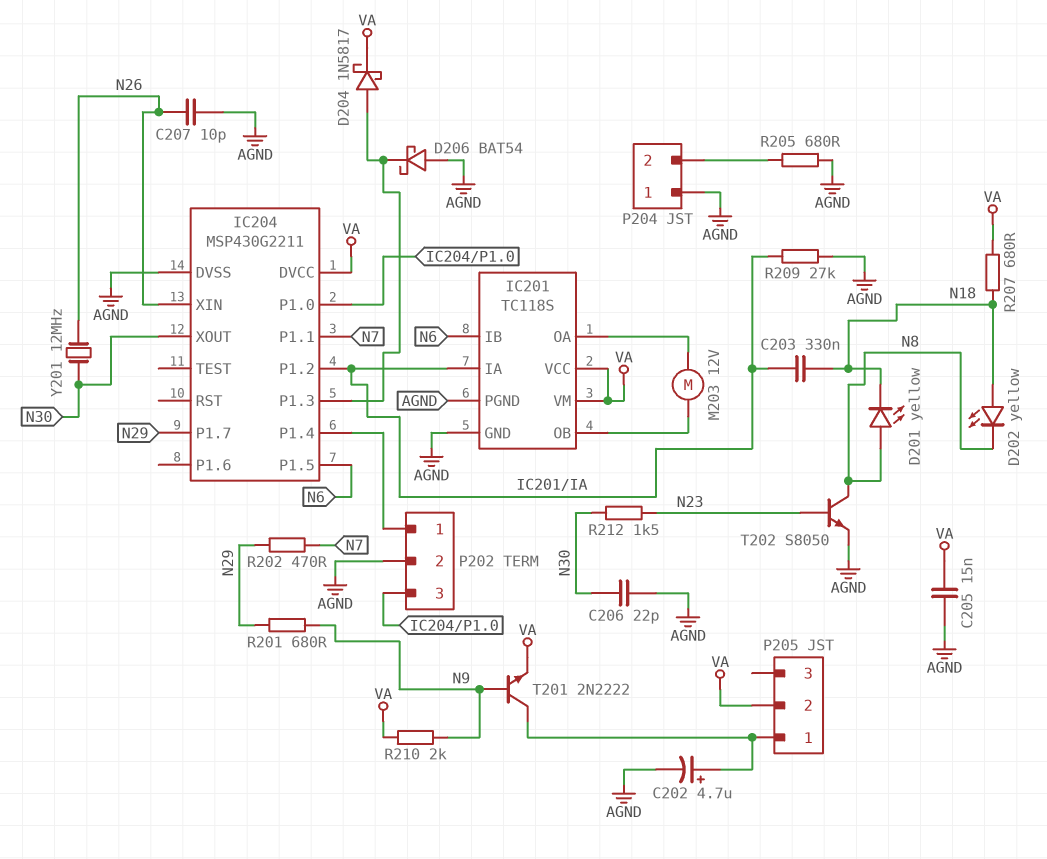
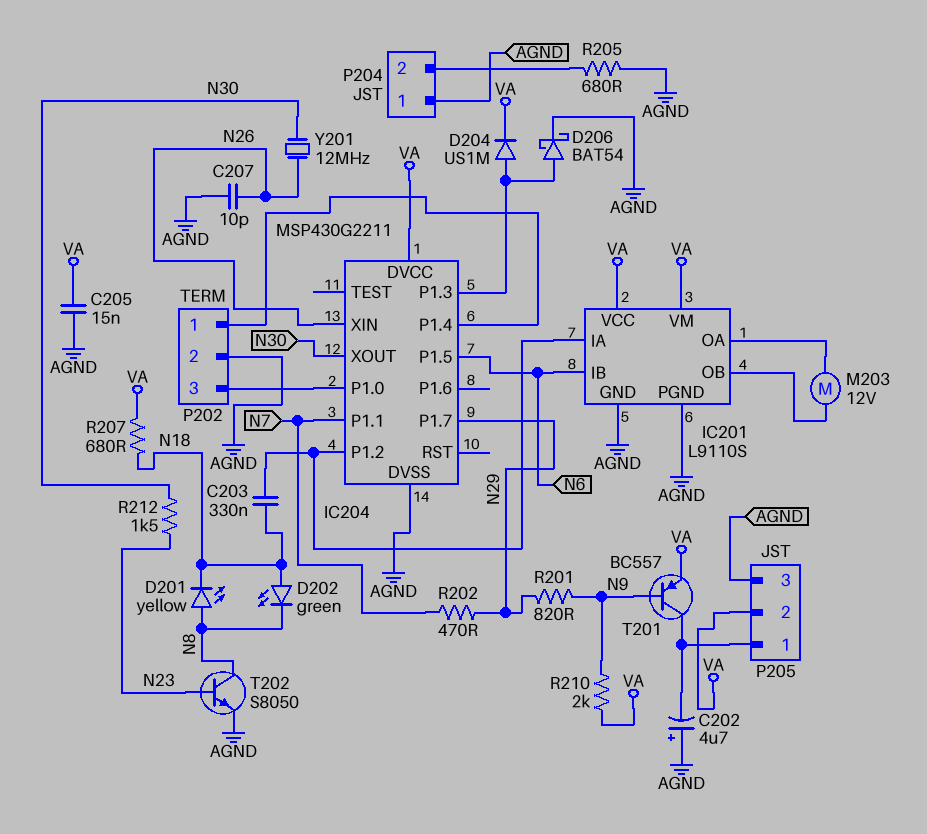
C202: 4.7uF (plus P205/1, minus AGND) -> 4.7uF (plus AGND, minus P205/1)
C206: 22pF (AGND, N30) -> none
D202: LED yellow (A N18, K N8) -> LED green (A N18, K N8)
D204: schottky 1N5817 (A IC204/P1.3, K VA) -> diode US1M (A IC204/P1.3, K VA)
D206: schottky BAT54 (A AGND, K IC204/P1.3) -> schottky BAT54 (A IC204/P1.3, K AGND)
IC201: TC118S -> L9110S
P205 pin 3: none -> AGND
R201: 680 (N9, N29) -> 820 (N9, N29)
R209: 27k (AGND, IC201/IA) -> none
T201: NPN 2N2222 (B N9, C P205/1, E VA) -> PNP BC557 (B N9, C P205/1, E VA)

